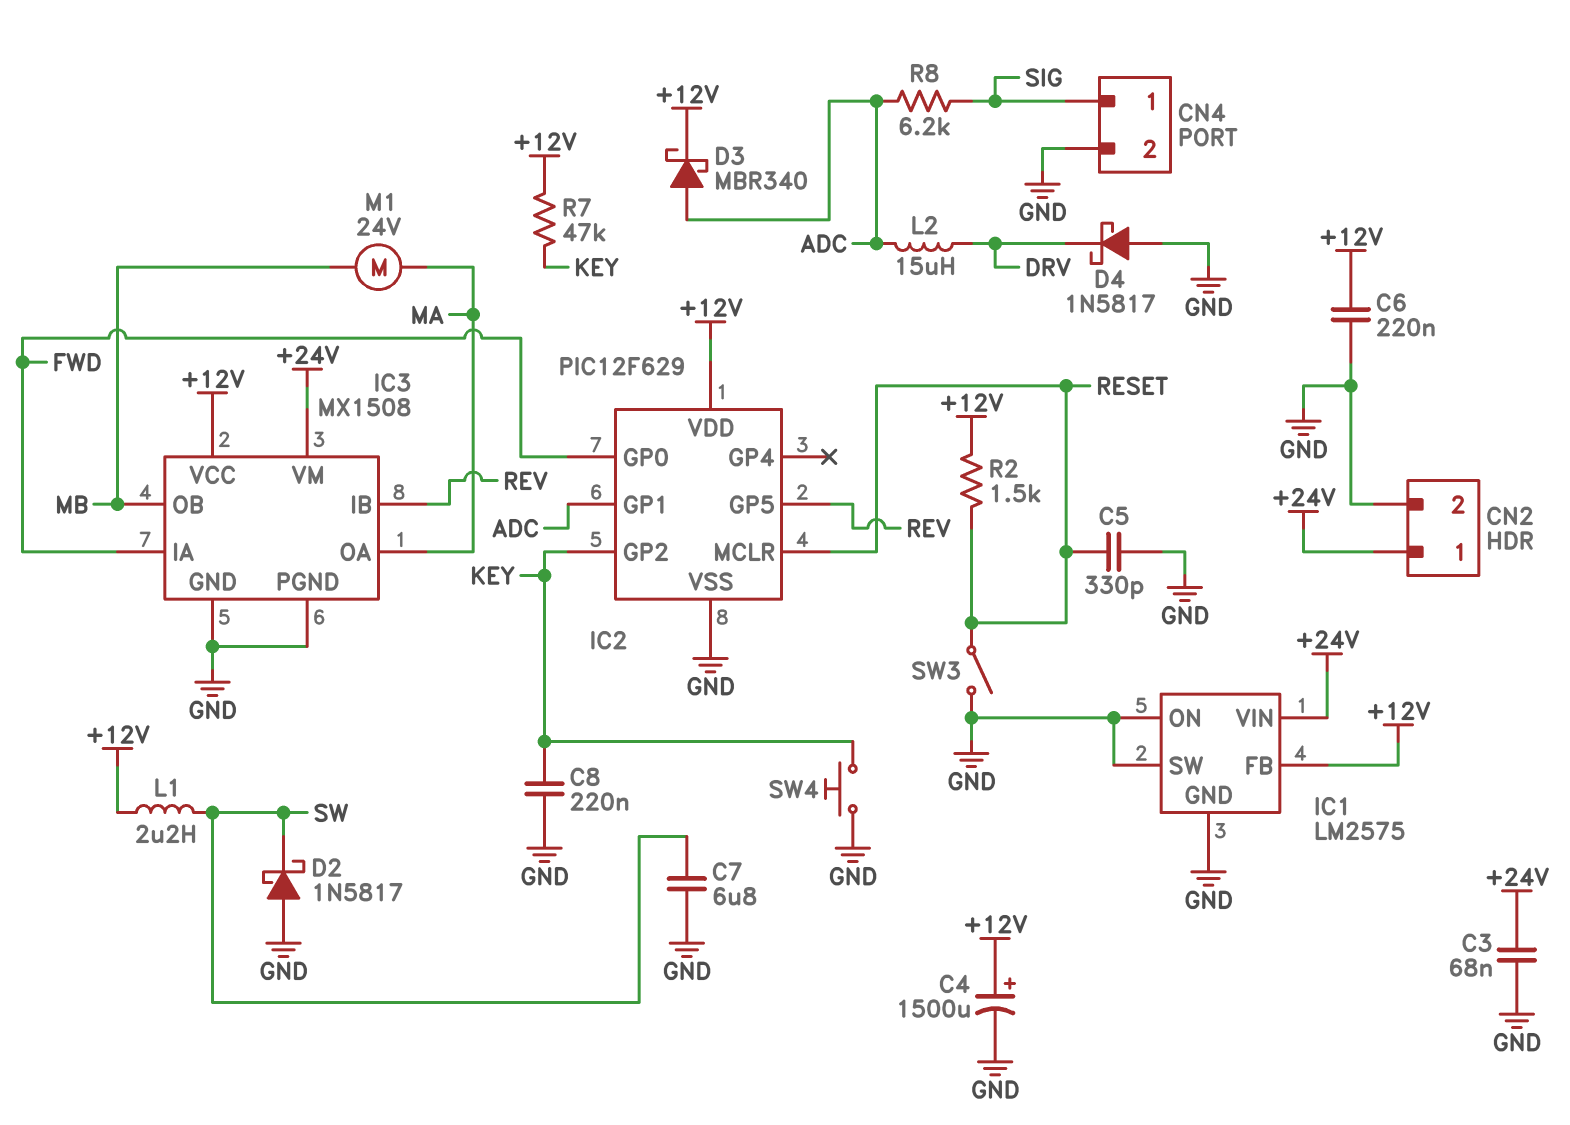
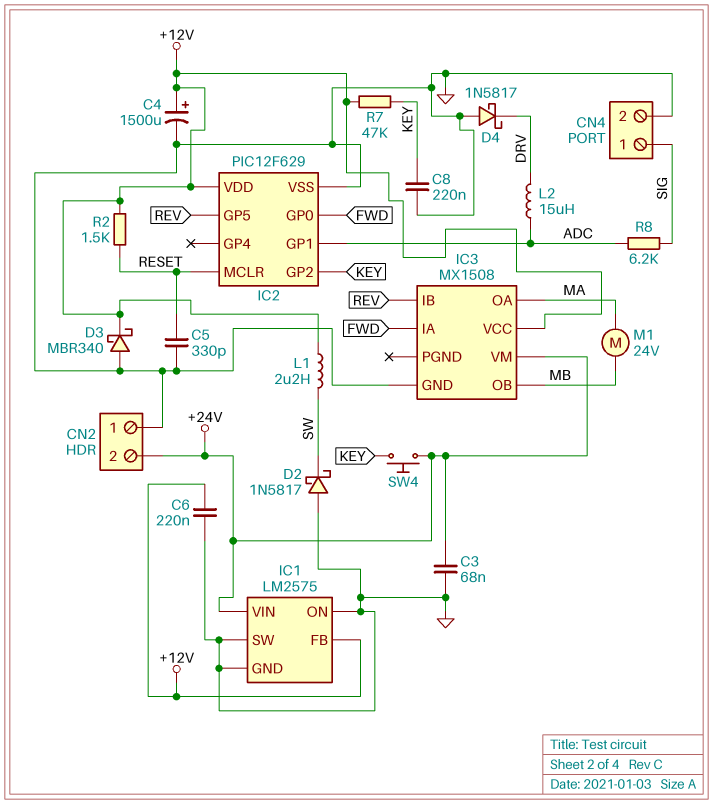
C7: 6.8uF (GND, SW) -> none
CN2 pin 1: +24V -> GND
CN2 pin 2: GND -> +24V
D3: schottky MBR340 (A ADC, K +12V) -> schottky MBR340 (A GND, K +12V)
IC3 pin PGND: GND -> none
SW3: switch (GND, RESET) -> none
SW4: button (GND, KEY) -> button (+24V, KEY)

